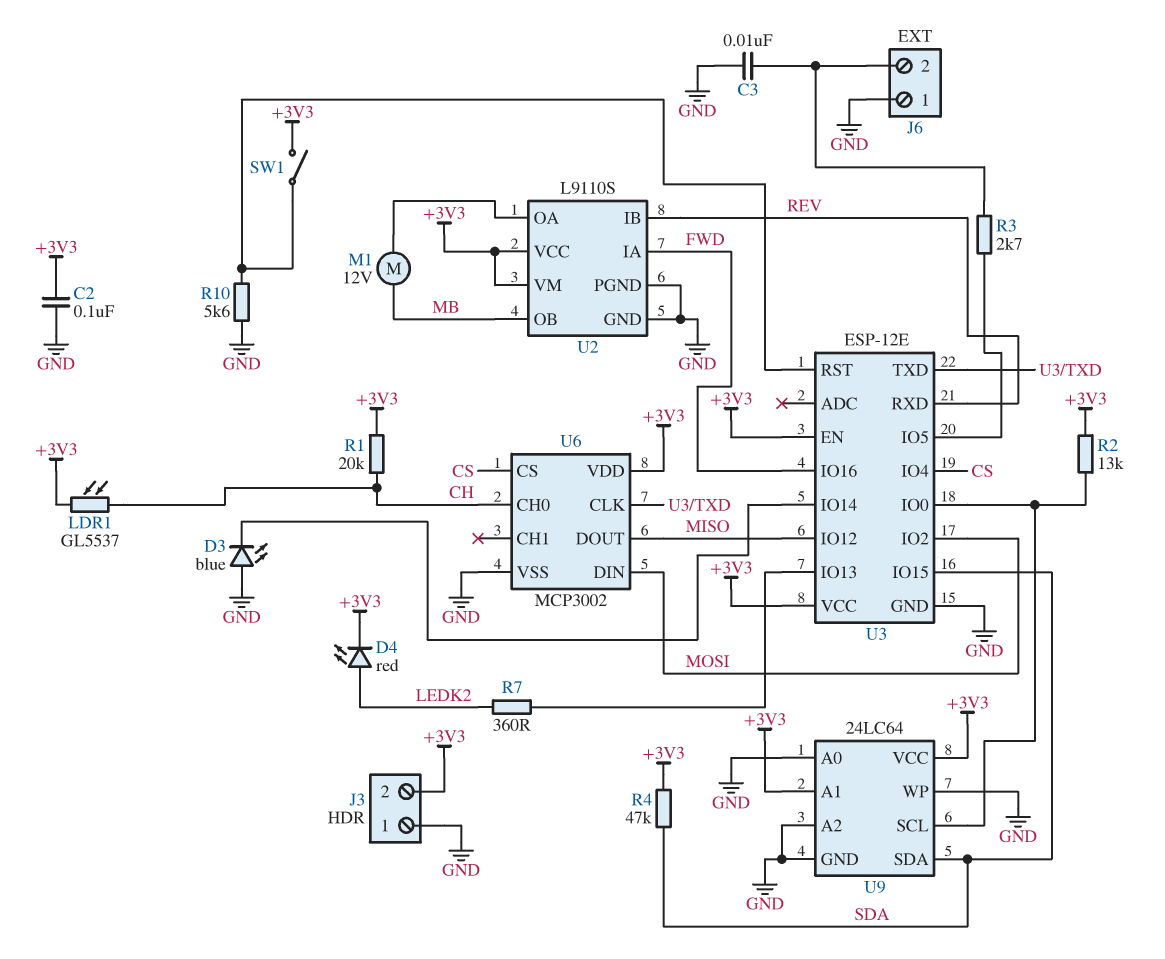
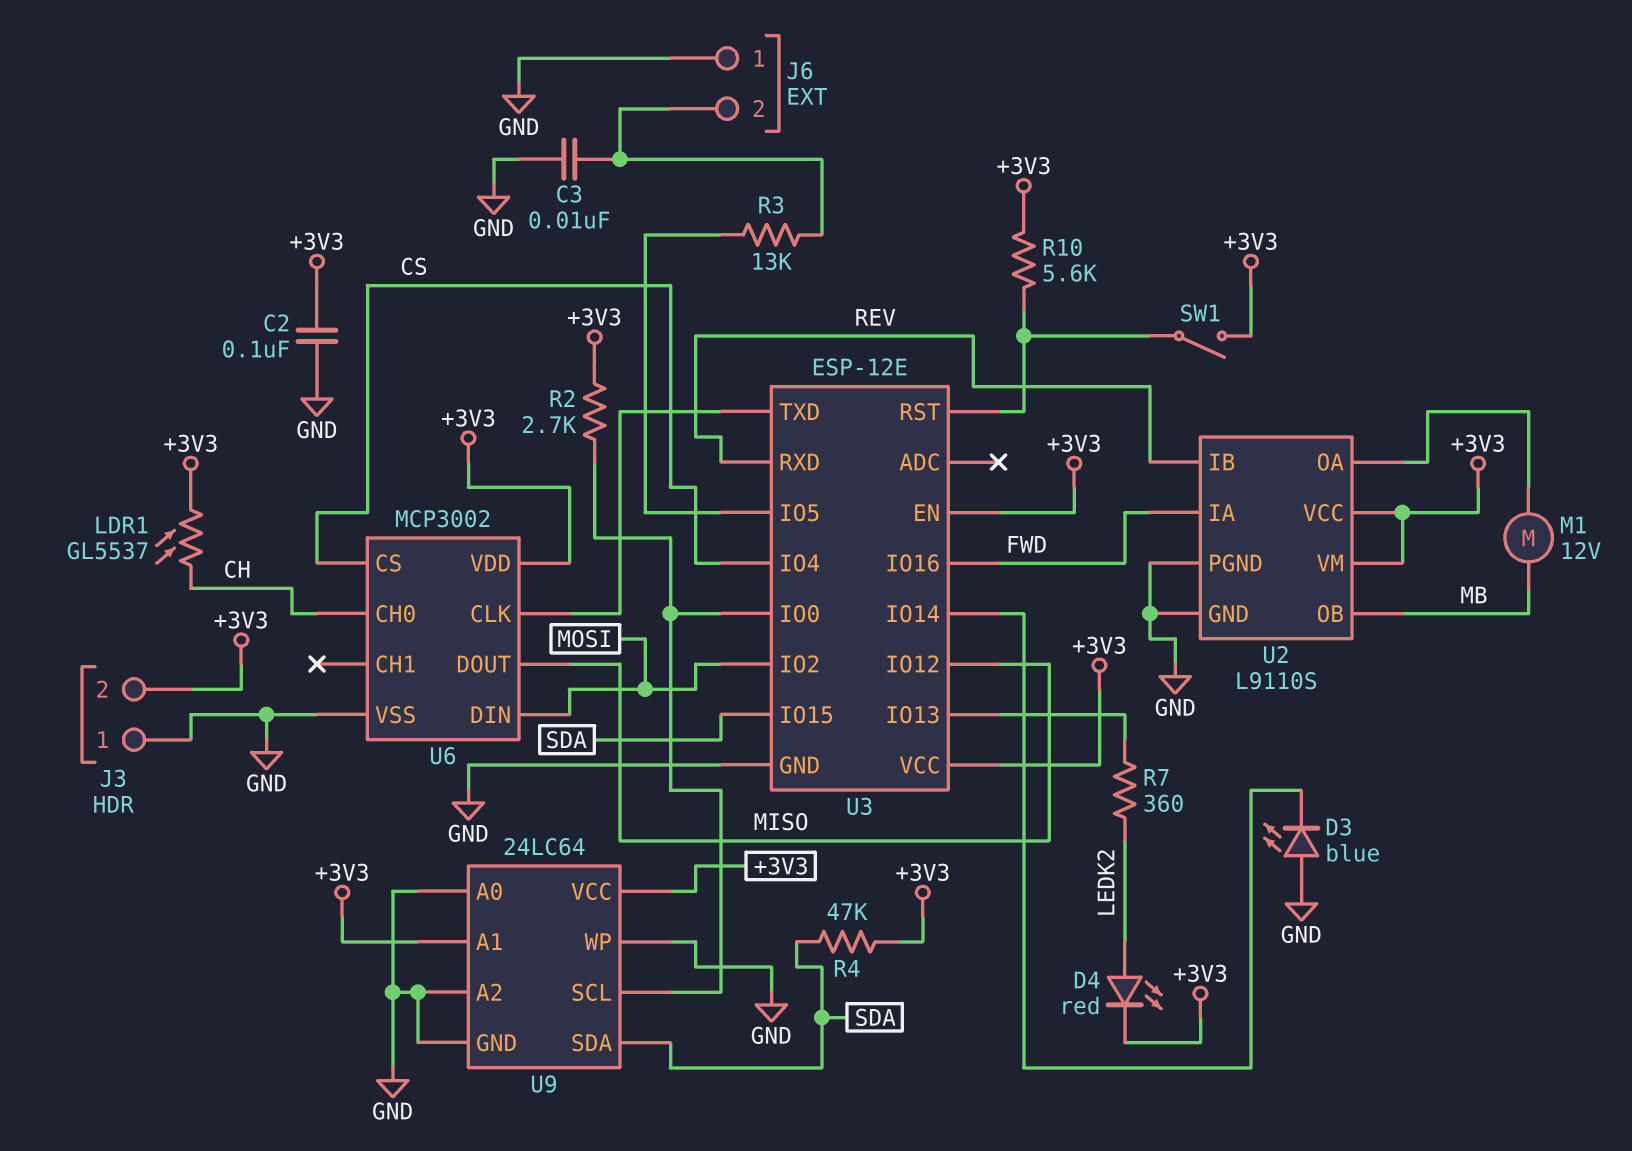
R1: 20k (+3V3, CH) -> none
R2: 13k (+3V3, U3/IO0) -> 2.7k (+3V3, U3/IO0)
R3: 2.7k (J6/2, U3/IO5) -> 13k (J6/2, U3/IO5)
R10: 5.6k (GND, U3/RST) -> 5.6k (+3V3, U3/RST)

